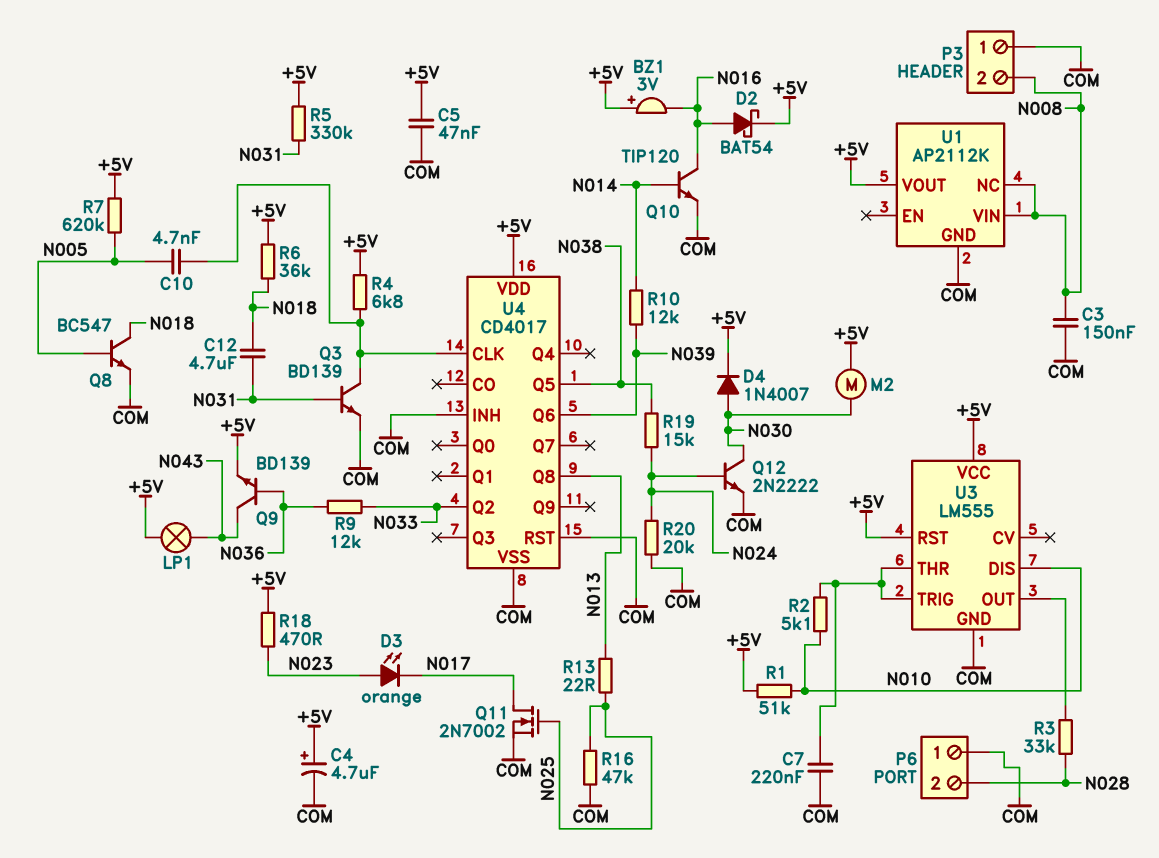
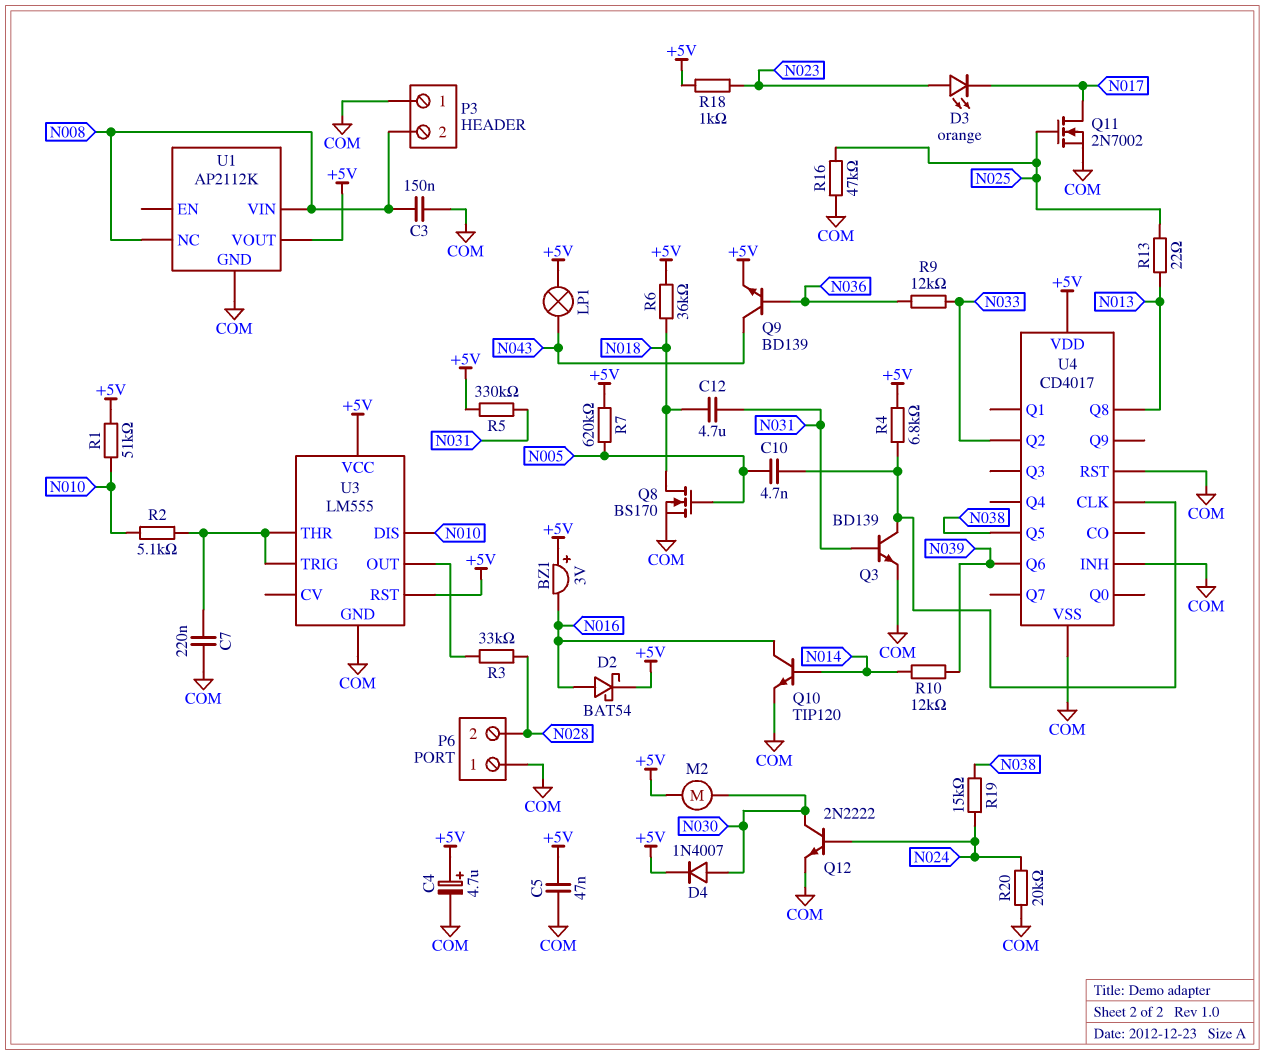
Q8: NPN BC547 (B N005, C N018, E COM) -> NMOS BS170 (G N005, D N018, S COM)
R18: 470 (+5V, N023) -> 1k (+5V, N023)

